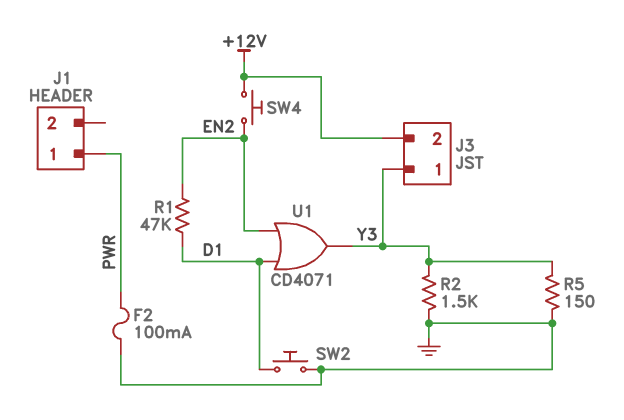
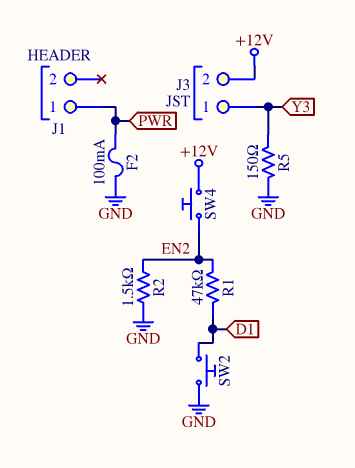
R2: 1.5k (GND, Y3) -> 1.5k (EN2, GND)
U1: OR CD4071 (in D1, in EN2, out Y3) -> none

